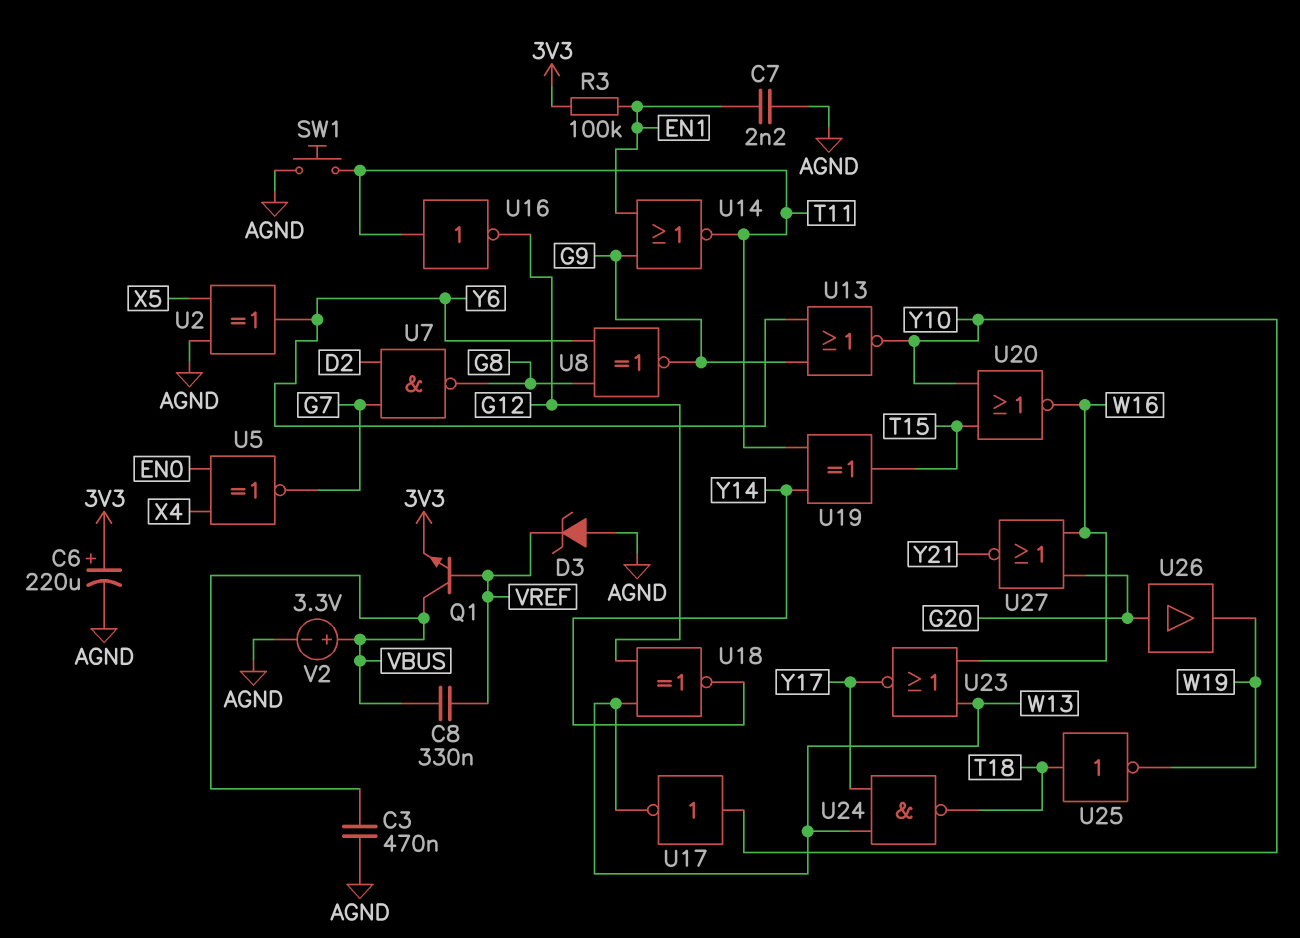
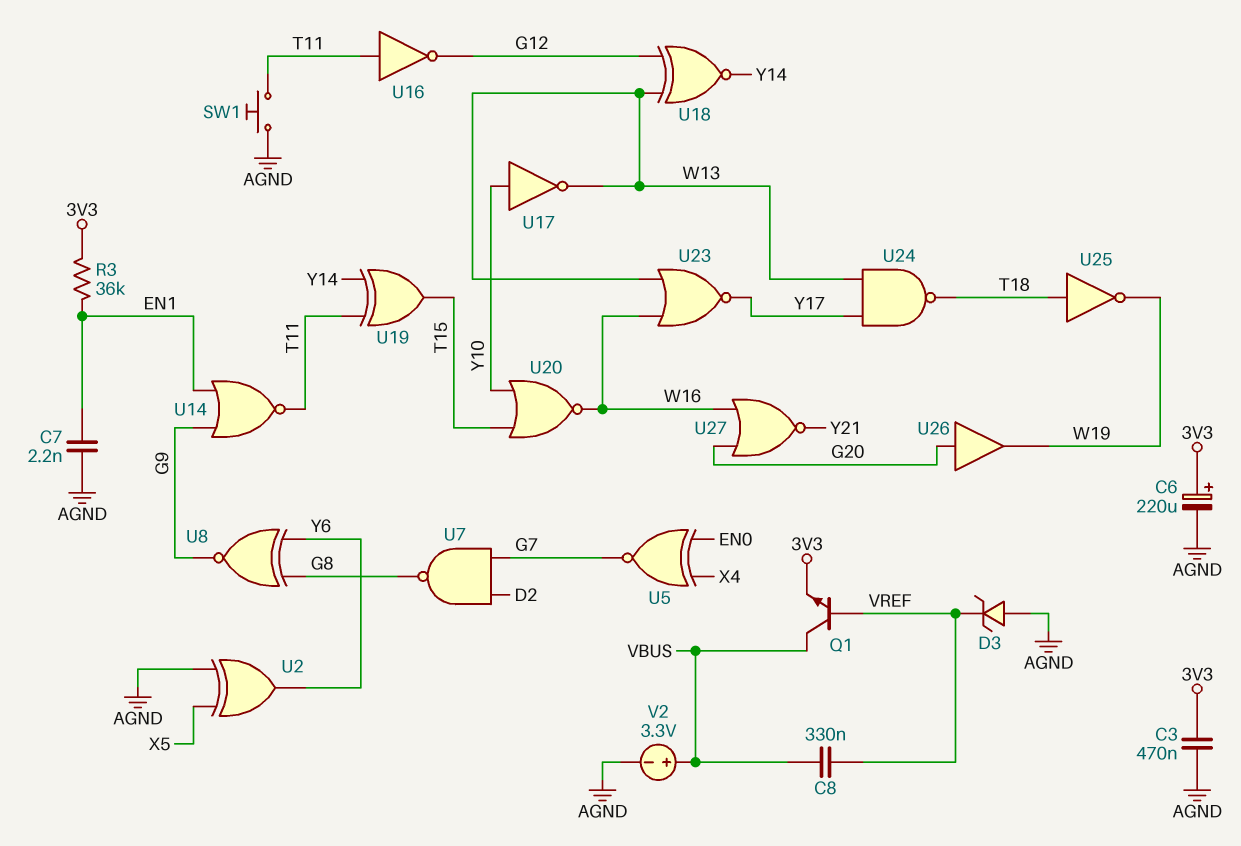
C3: 470nF (AGND, VBUS) -> 470nF (3V3, AGND)
R3: 100k (3V3, EN1) -> 36k (3V3, EN1)
U13: NOR (in G9, in Y6, out Y10) -> none

